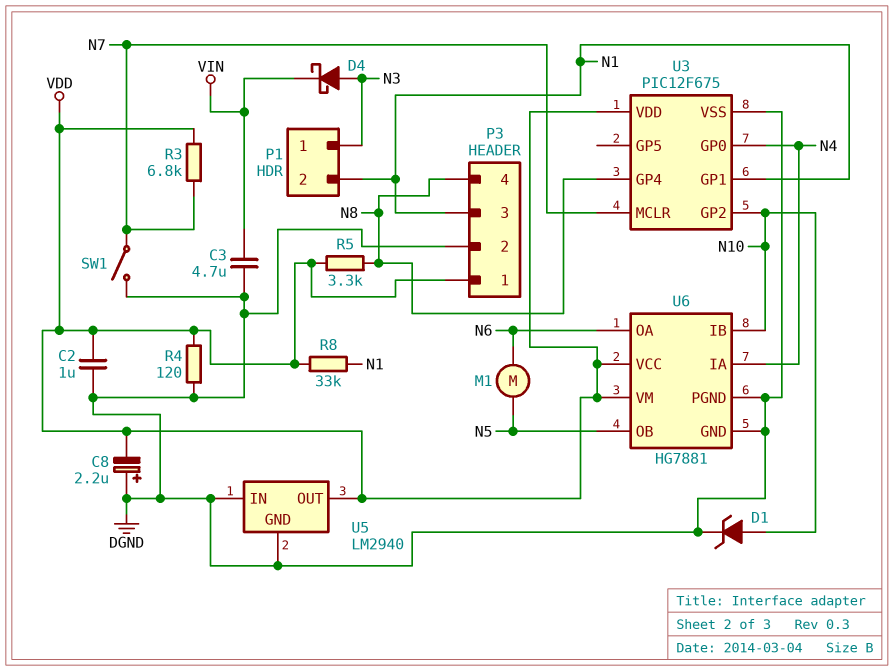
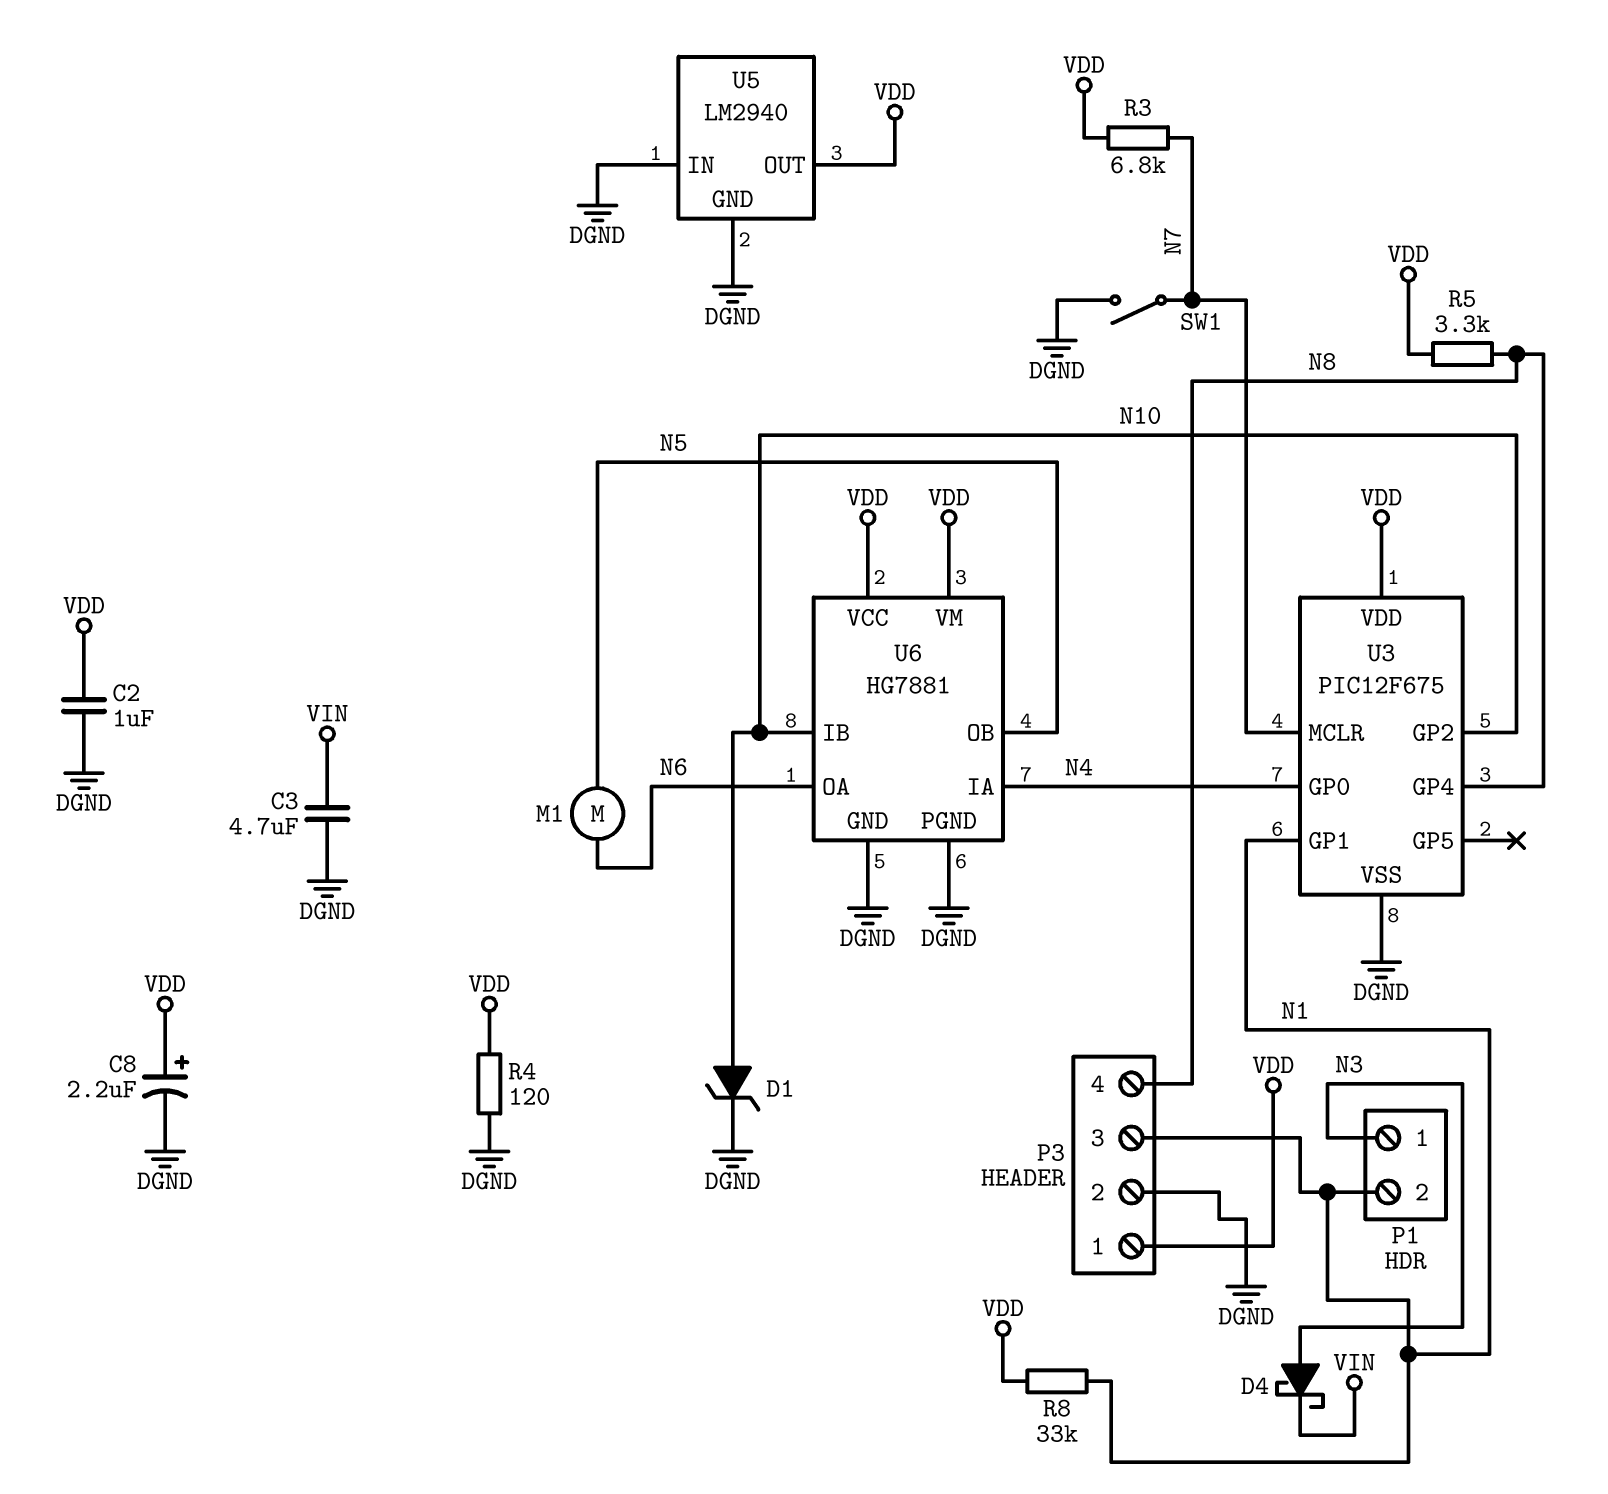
C8: 2.2uF (plus DGND, minus VDD) -> 2.2uF (plus VDD, minus DGND)

